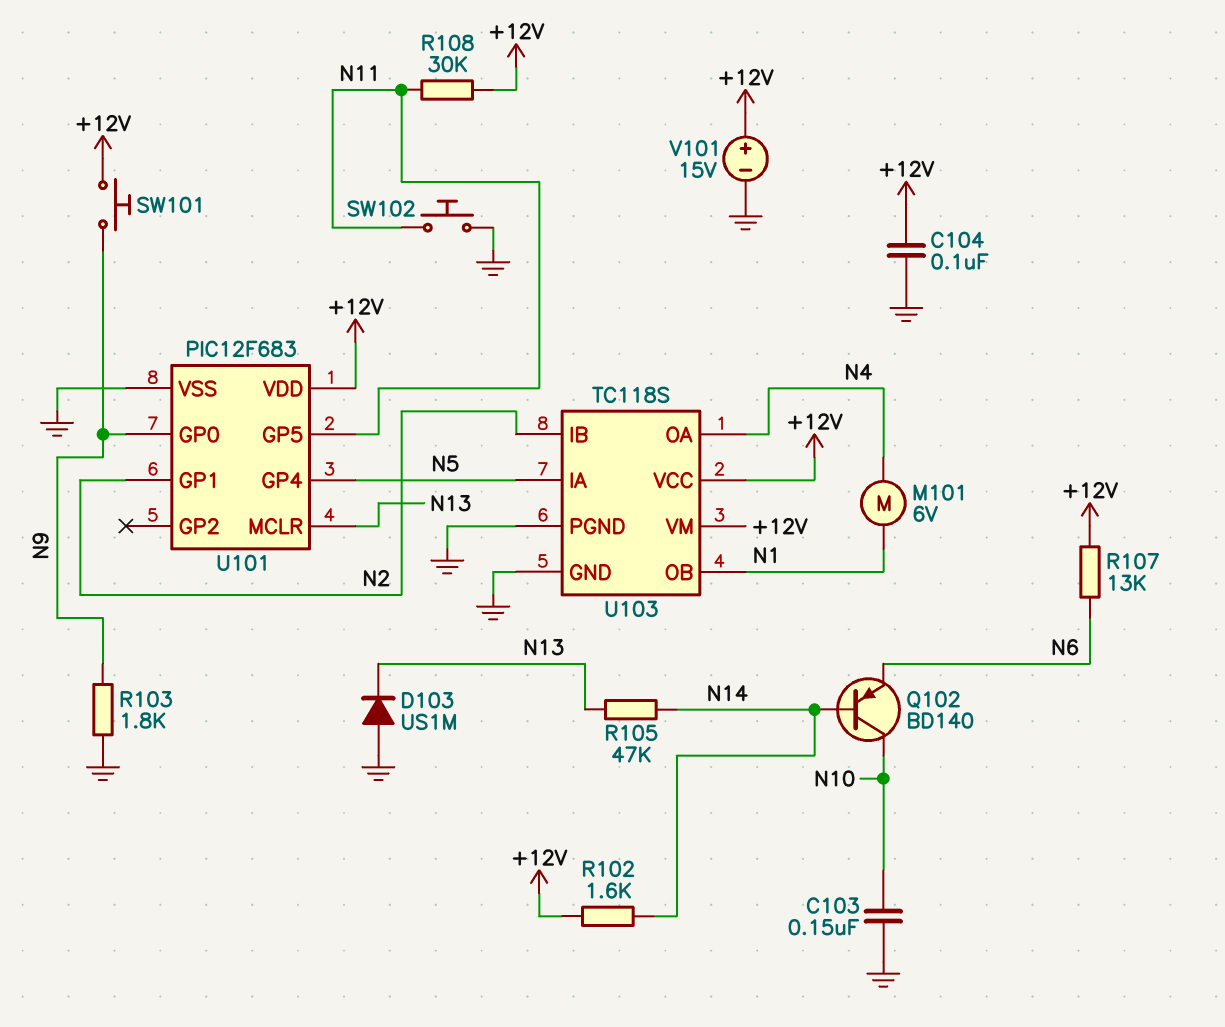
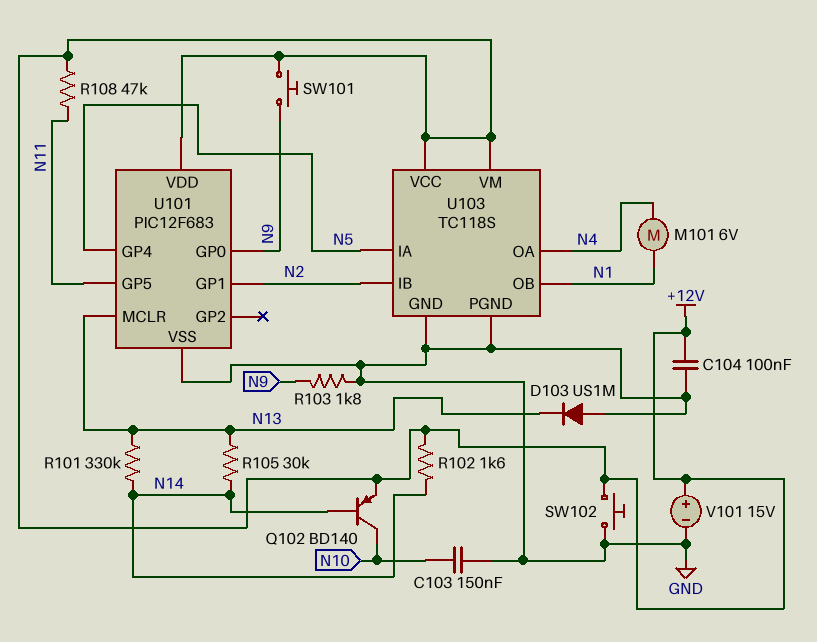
Q102: PNP BD140 (B N14, C N10, E N6) -> PNP BD140 (B N14, C N10, E +12V)
R101: none -> 330k (N13, N14)
R105: 47k (N13, N14) -> 30k (N13, N14)
R107: 13k (+12V, N6) -> none
R108: 30k (+12V, N11) -> 47k (+12V, N11)
SW102: button (GND, N11) -> button (+12V, GND)

